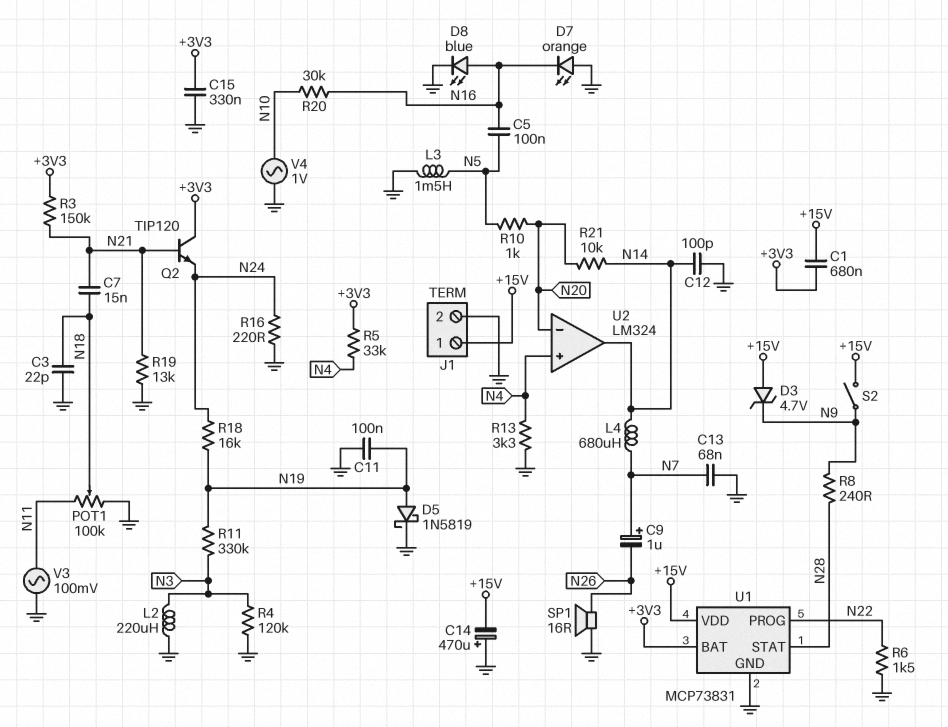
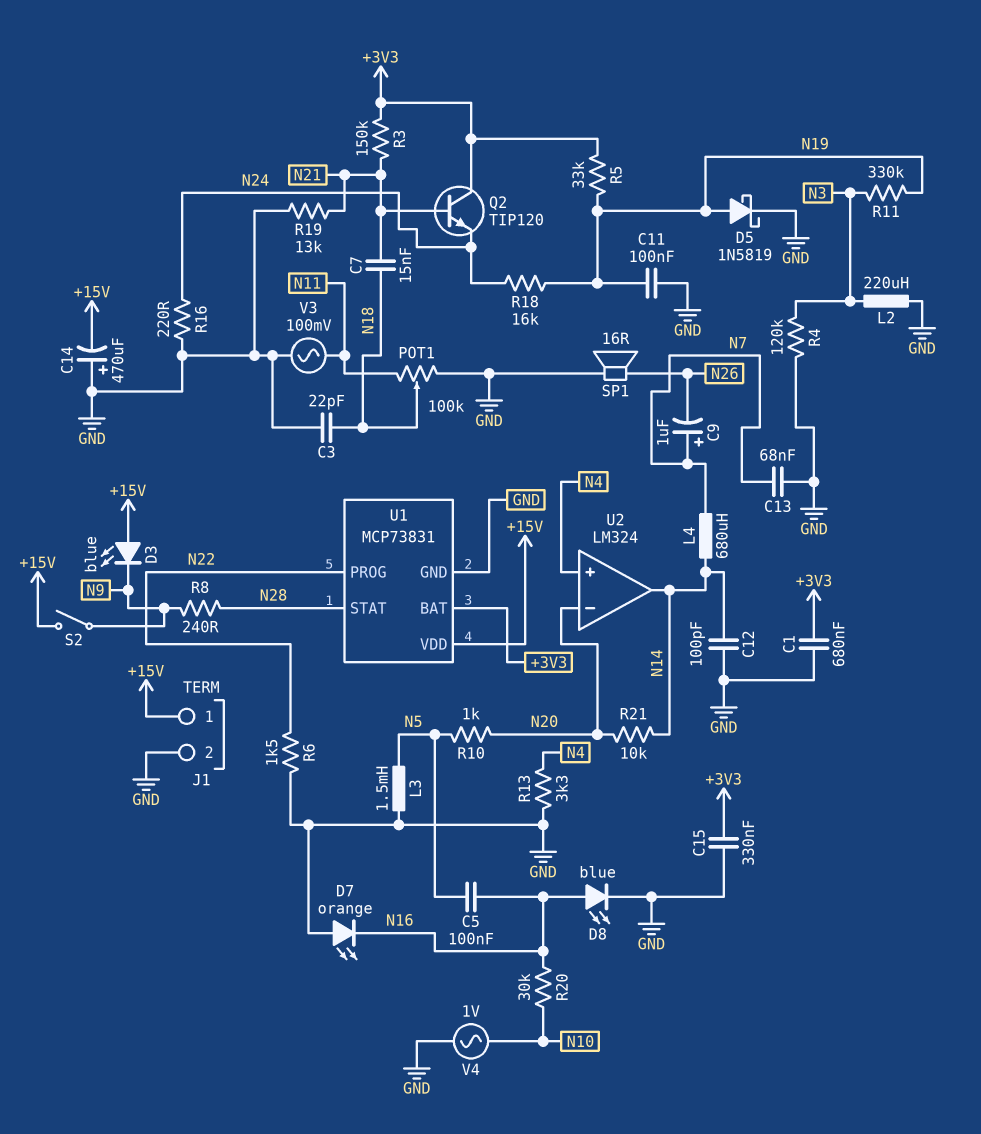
C1: 680nF (+3V3, +15V) -> 680nF (+3V3, GND)
D3: zener 4.7V (A +15V, K N9) -> LED blue (A +15V, K N9)
R5: 33k (+3V3, N4) -> 33k (+3V3, N19)

